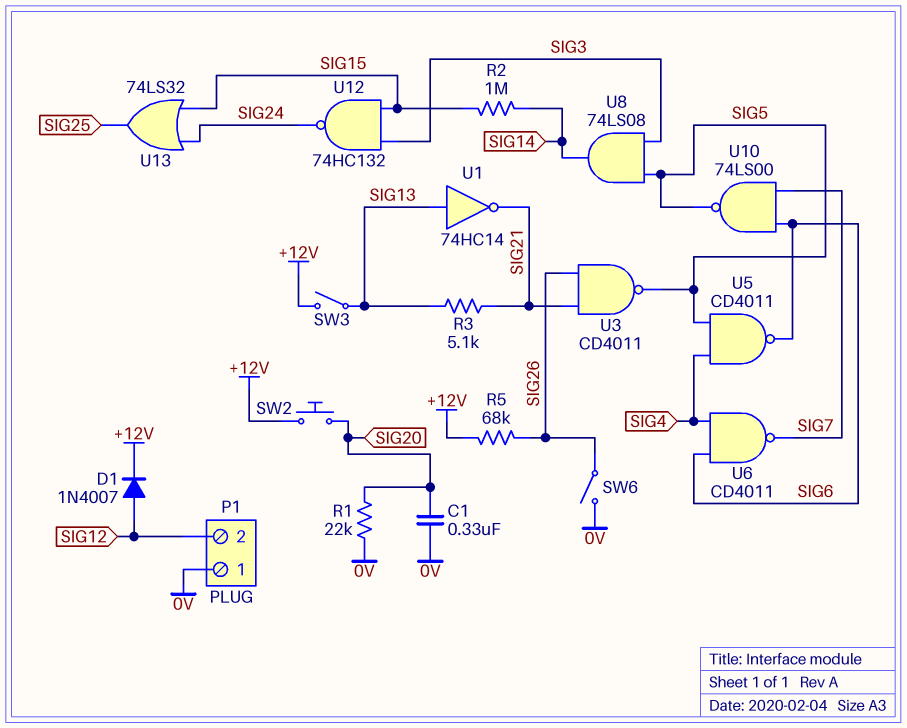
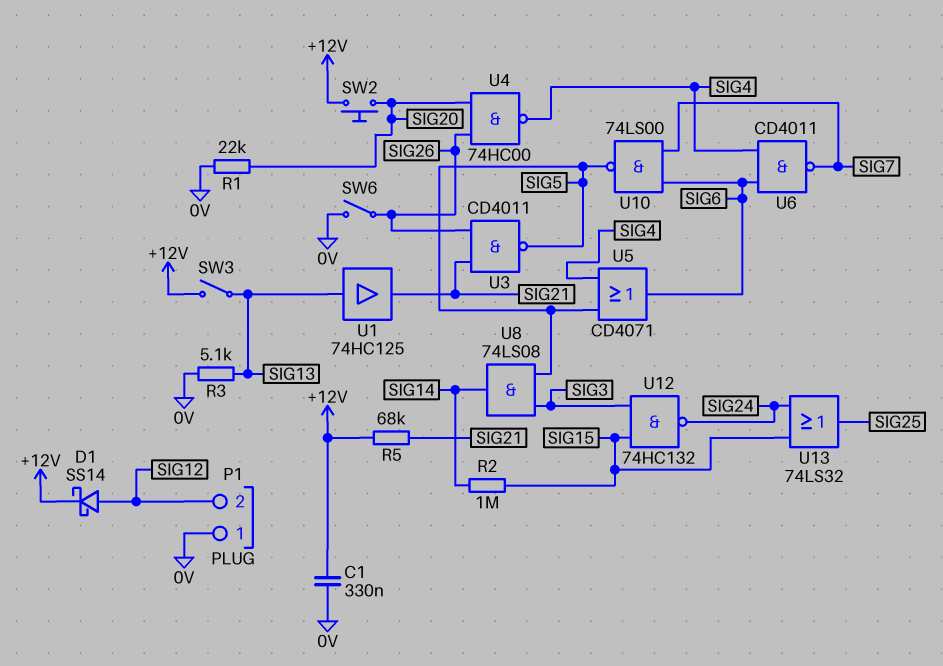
C1: 330nF (0V, SIG20) -> 330nF (+12V, 0V)
D1: diode 1N4007 (A SIG12, K +12V) -> schottky SS14 (A SIG12, K +12V)
R3: 5.1k (SIG13, SIG21) -> 5.1k (0V, SIG13)
R5: 68k (+12V, SIG26) -> 68k (+12V, SIG21)
U1: NOT 74HC14 (in SIG13, out SIG21) -> buffer 74HC125 (in SIG13, out SIG21)
U4: none -> NAND 74HC00 (in SIG20, in SIG26, out SIG4)
U5: NAND CD4011 (in SIG4, in SIG5, out SIG6) -> OR CD4071 (in SIG4, in SIG5, out SIG6)

